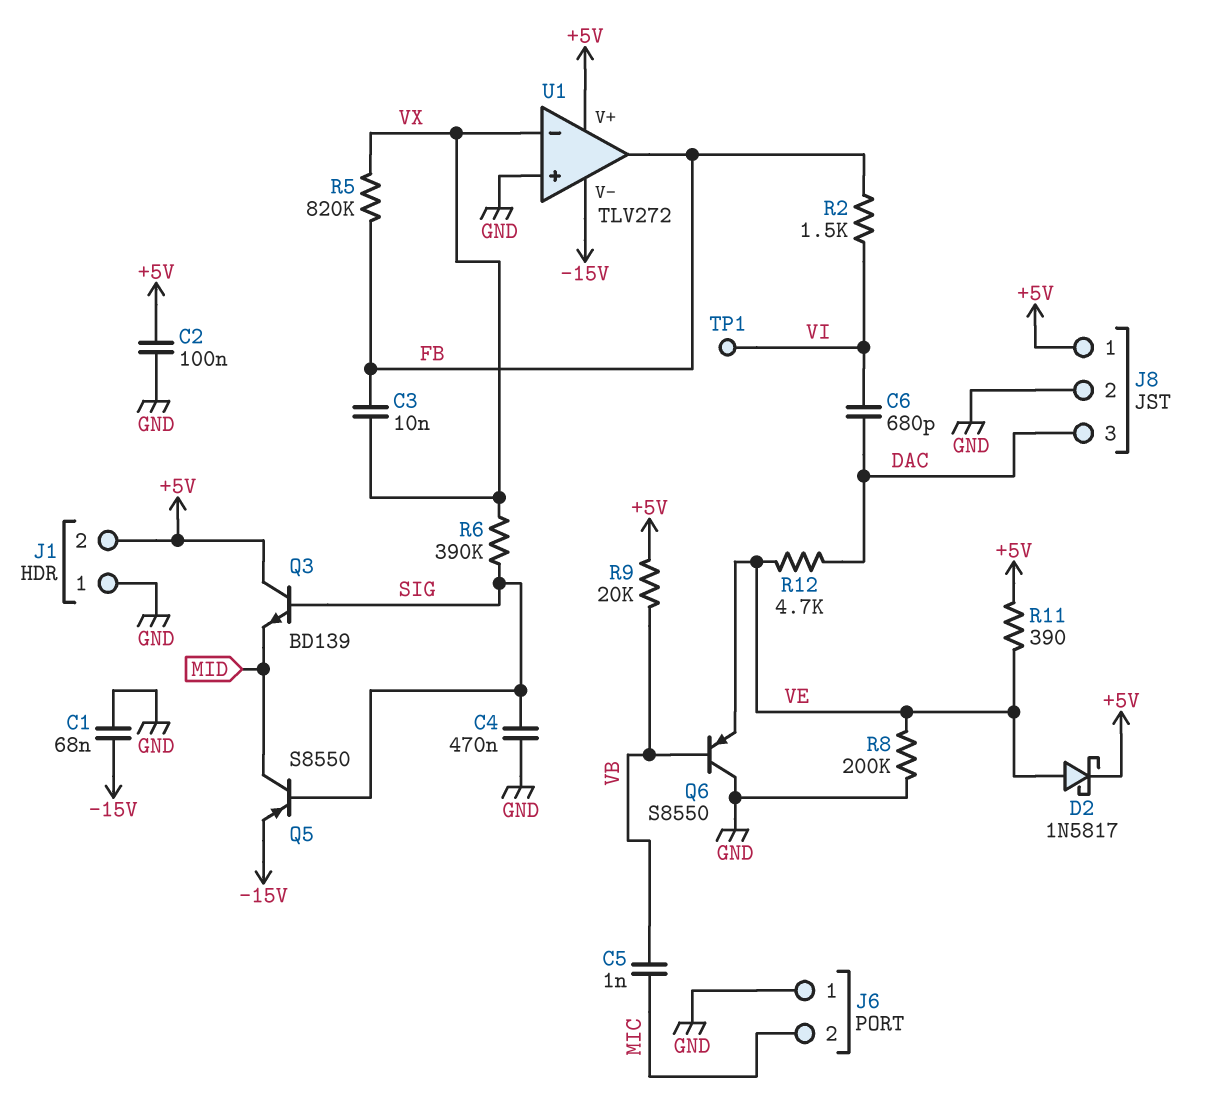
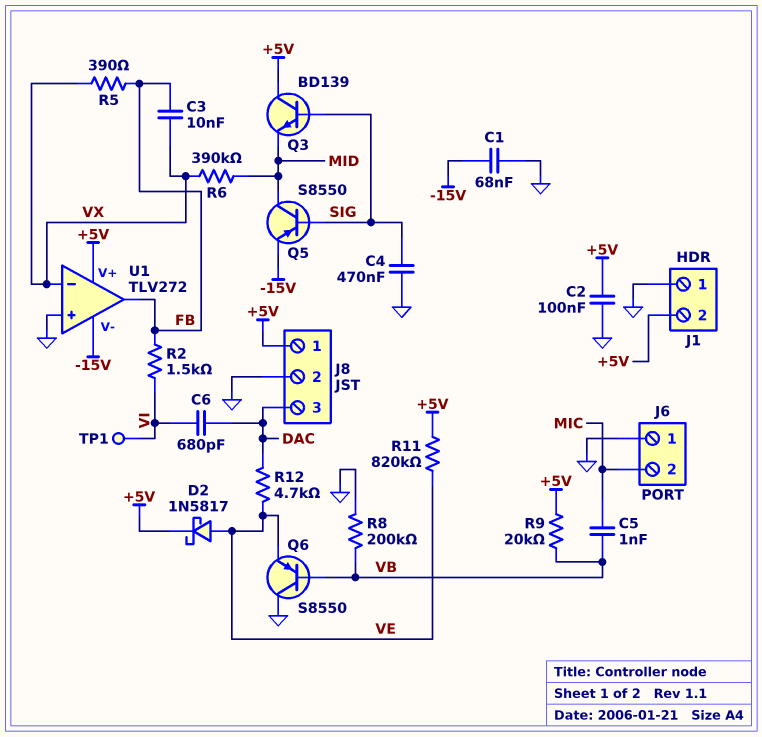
R5: 820k (FB, VX) -> 390 (FB, VX)
R6: 390k (SIG, VX) -> 390k (MID, VX)
R8: 200k (GND, VE) -> 200k (GND, VB)
R11: 390 (+5V, VE) -> 820k (+5V, VE)

